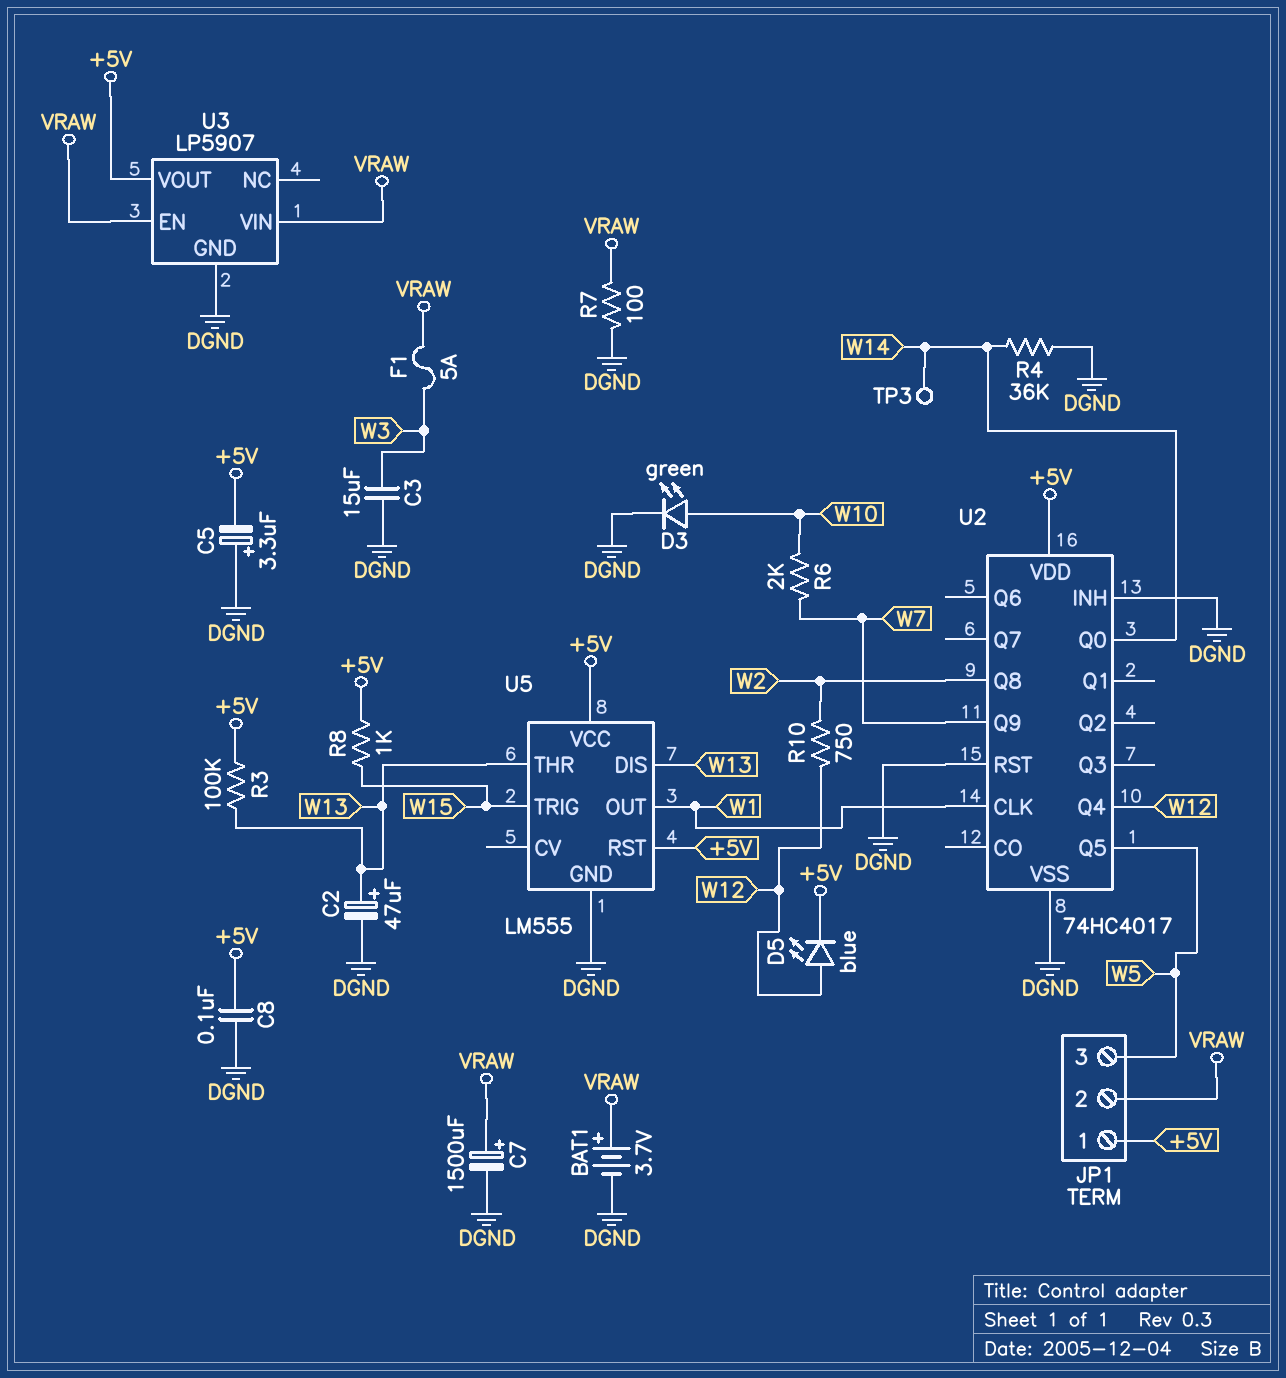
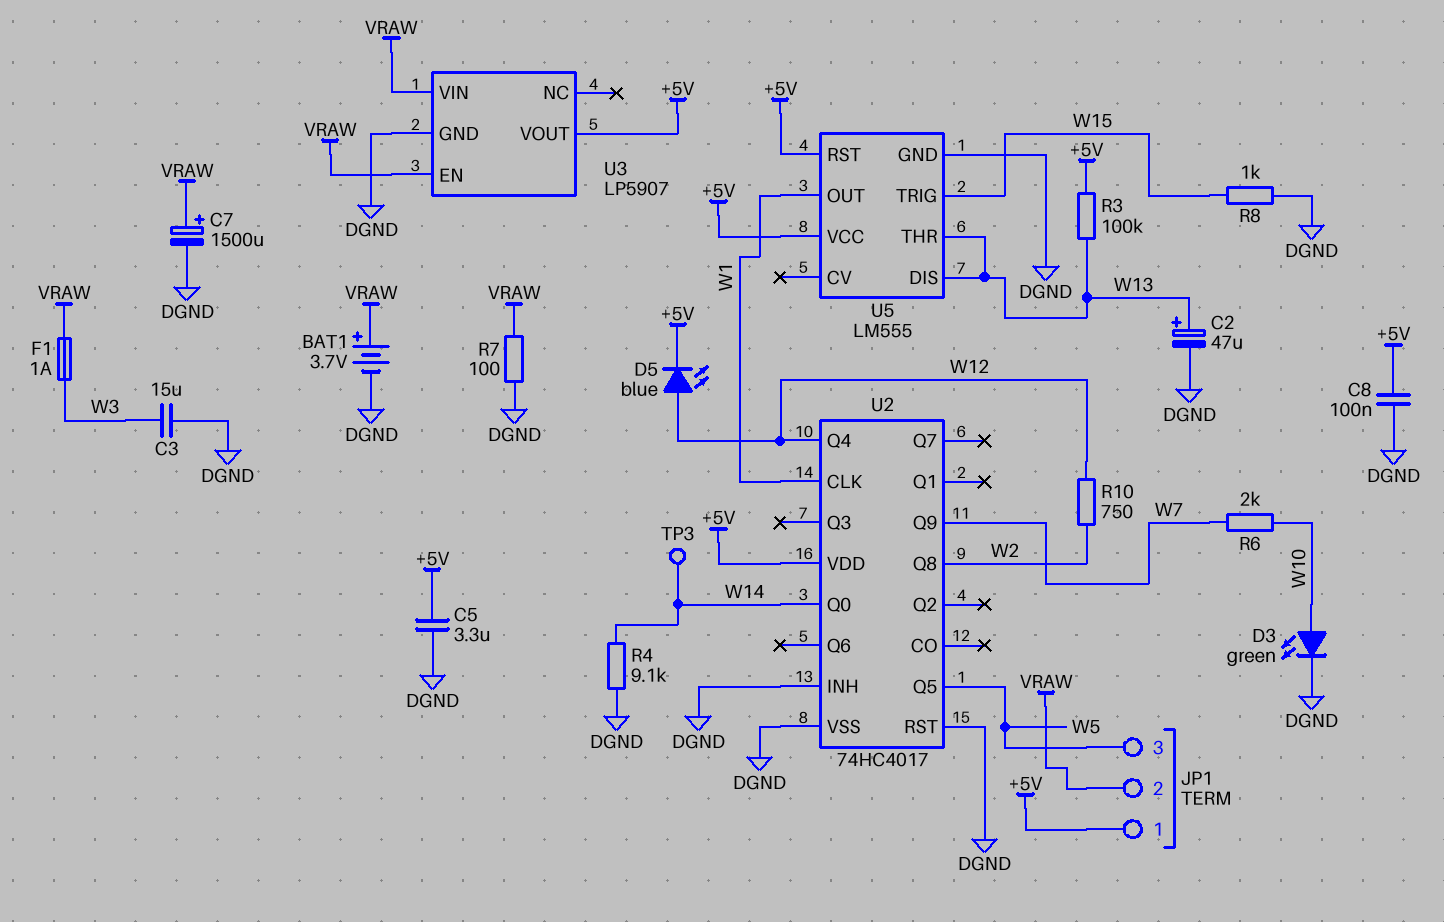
C5: 3.3uF (plus DGND, minus +5V) -> 3.3uF (+5V, DGND)
F1: 5A (VRAW, W3) -> 1A (VRAW, W3)
R4: 36k (DGND, W14) -> 9.1k (DGND, W14)
R8: 1k (+5V, W15) -> 1k (DGND, W15)

